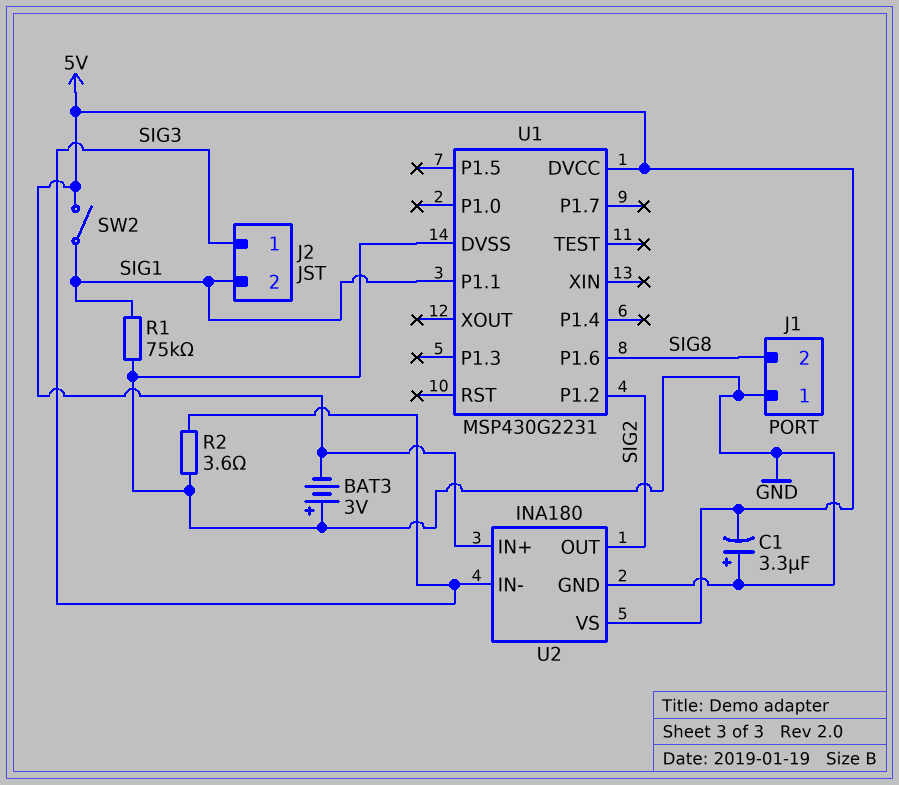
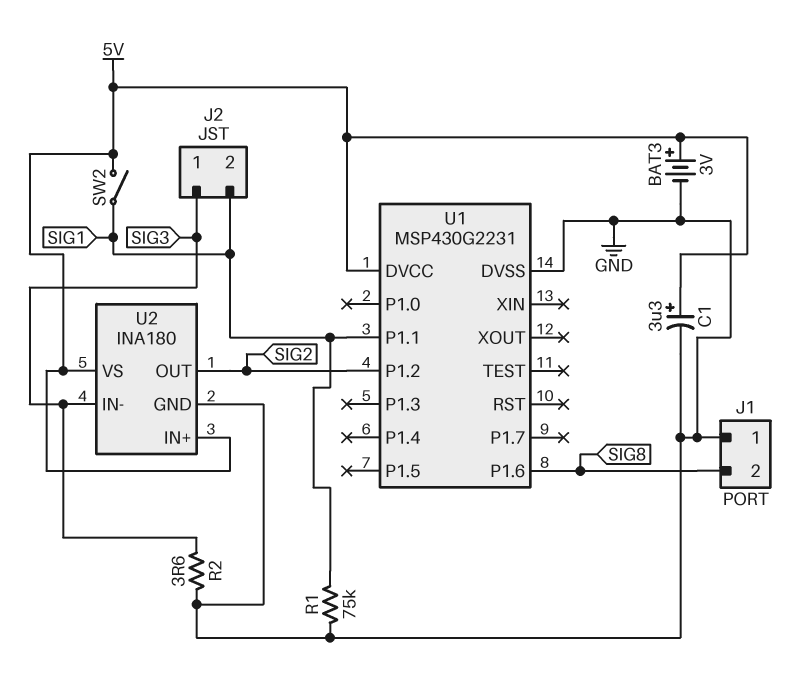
BAT3: 3V (plus GND, minus 5V) -> 3V (plus 5V, minus GND)
C1: 3.3uF (plus GND, minus 5V) -> 3.3uF (plus 5V, minus GND)

